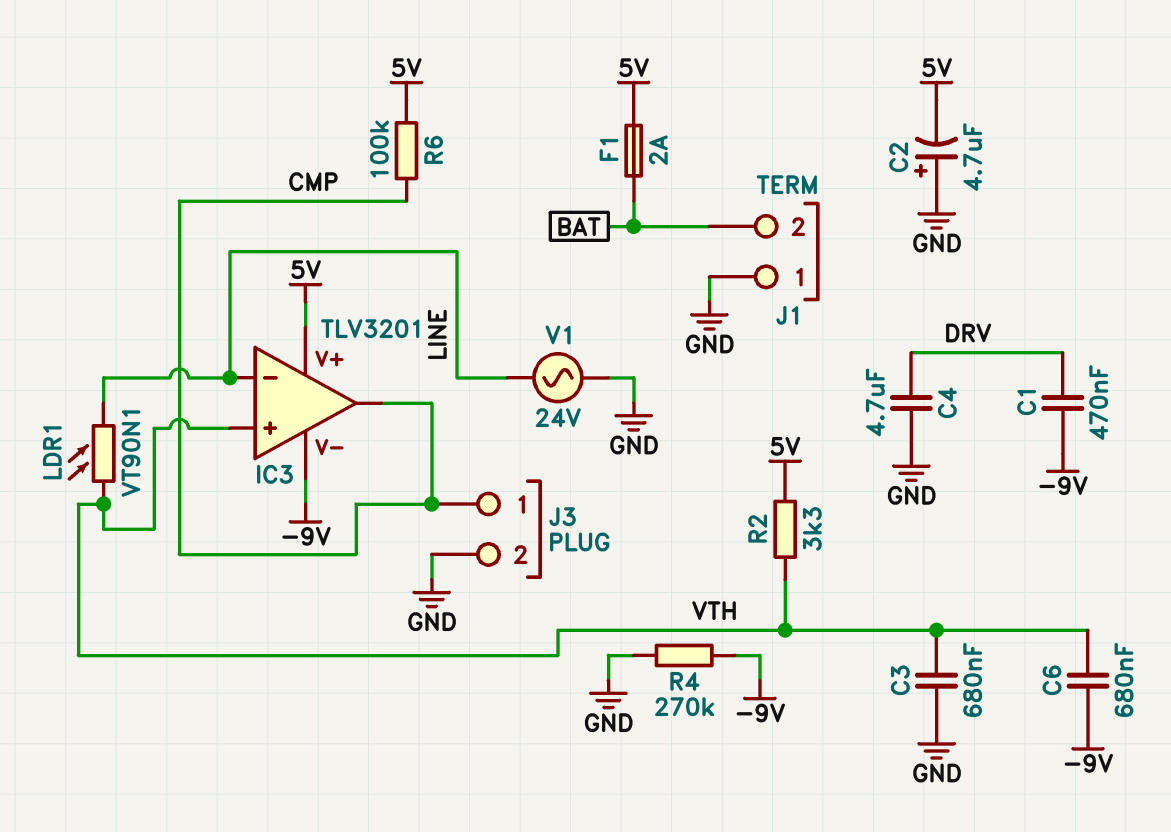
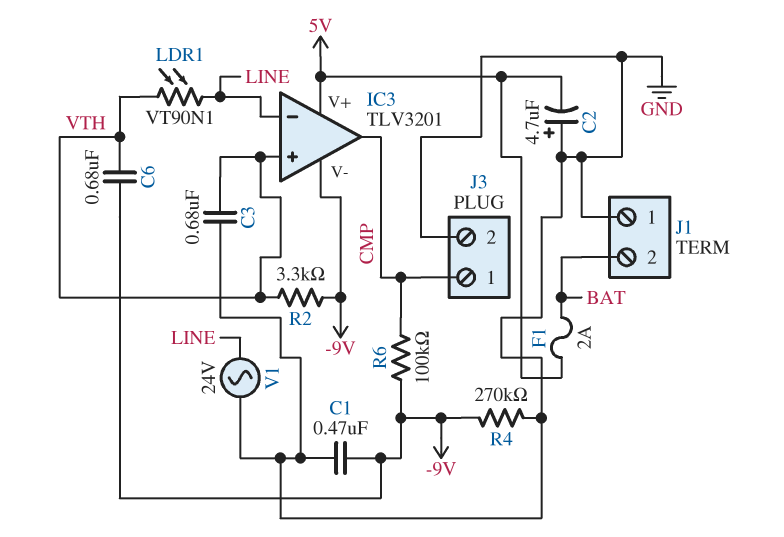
C1: 470nF (-9V, DRV) -> 470nF (-9V, GND)
C4: 4.7uF (DRV, GND) -> none
R2: 3.3k (5V, VTH) -> 3.3k (-9V, VTH)
R6: 100k (5V, CMP) -> 100k (-9V, CMP)

